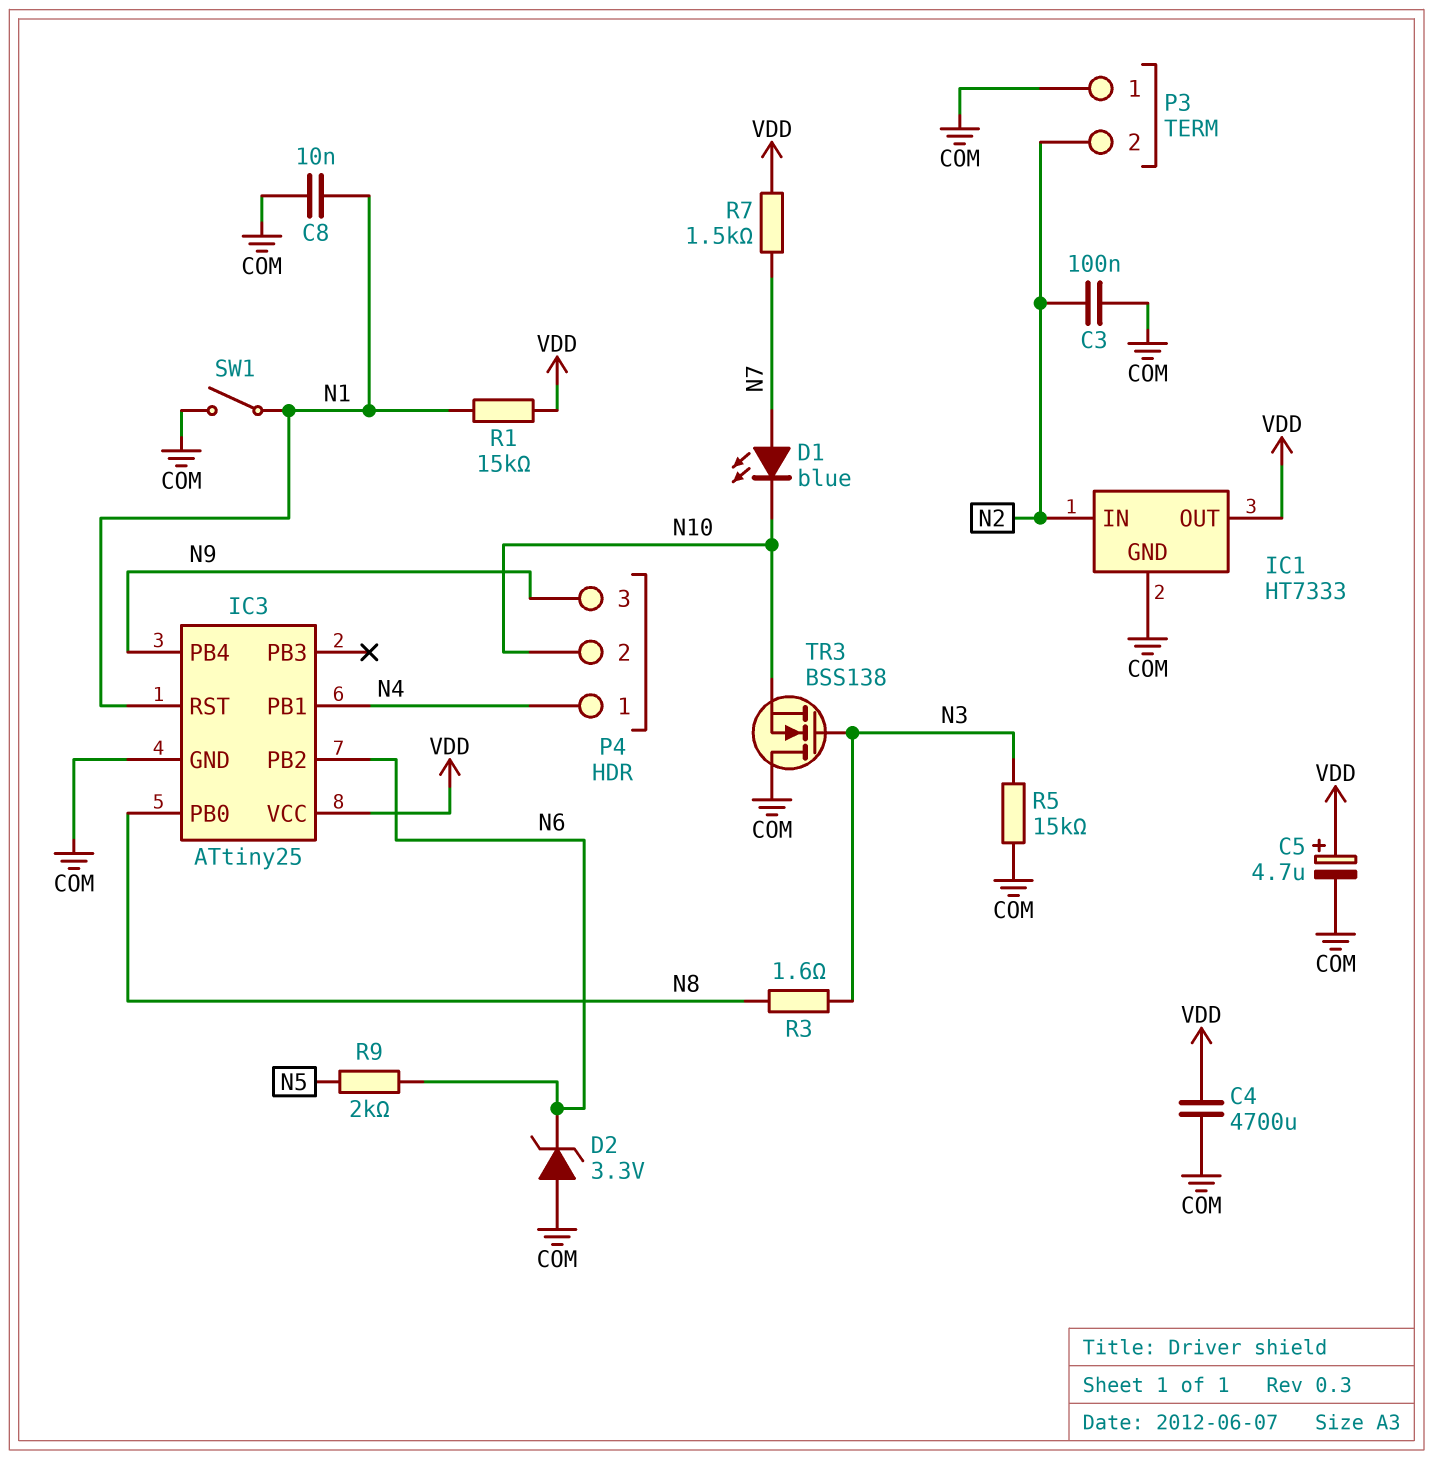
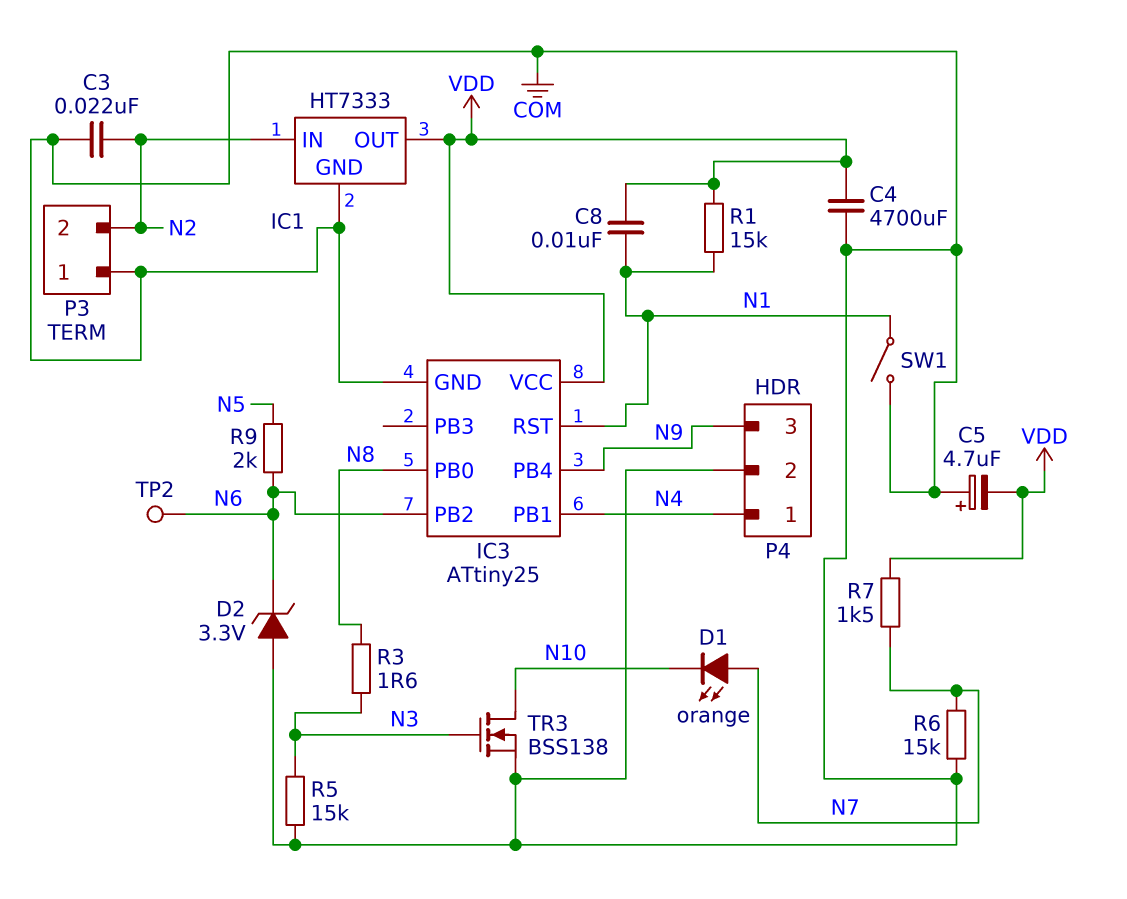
C3: 100nF (COM, N2) -> 22nF (COM, N2)
C5: 4.7uF (plus VDD, minus COM) -> 4.7uF (plus COM, minus VDD)
C8: 10nF (COM, N1) -> 10nF (N1, VDD)
D1: LED blue (A N7, K N10) -> LED orange (A N7, K N10)
P4 pin 2: N10 -> COM
R6: none -> 15k (COM, N7)
TP2: none -> test point (N6)
TR3: NMOS BSS138 (G N3, D COM, S N10) -> NMOS BSS138 (G N3, D N10, S COM)

